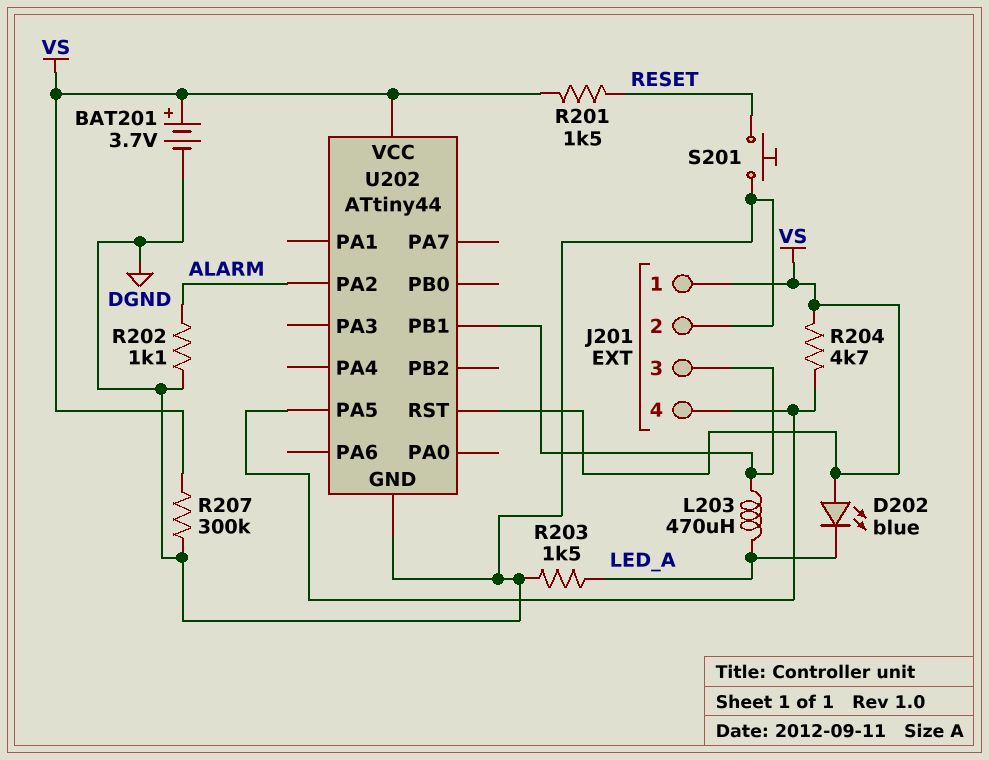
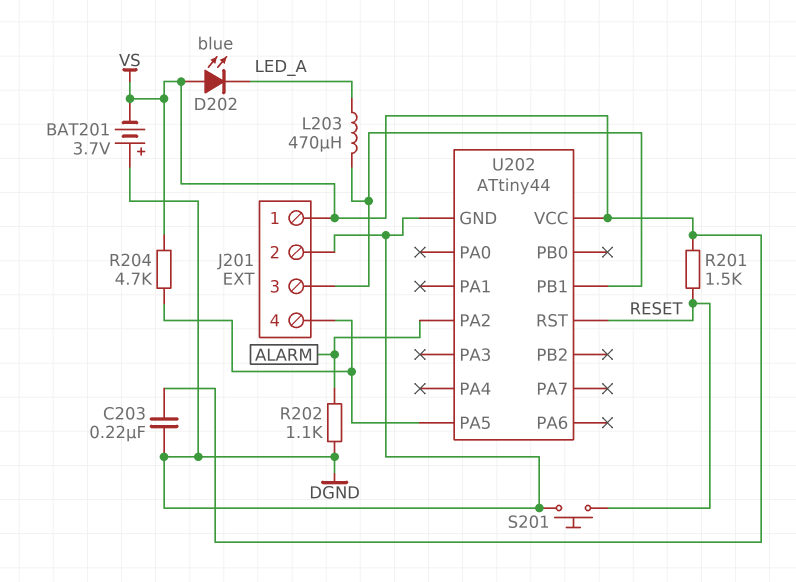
BAT201: 3.7V (plus VS, minus DGND) -> 3.7V (plus DGND, minus VS)
C203: none -> 220nF (DGND, VS)
R203: 1.5k (DGND, LED_A) -> none
R207: 300k (DGND, VS) -> none
U202 pin RST: VS -> RESET

